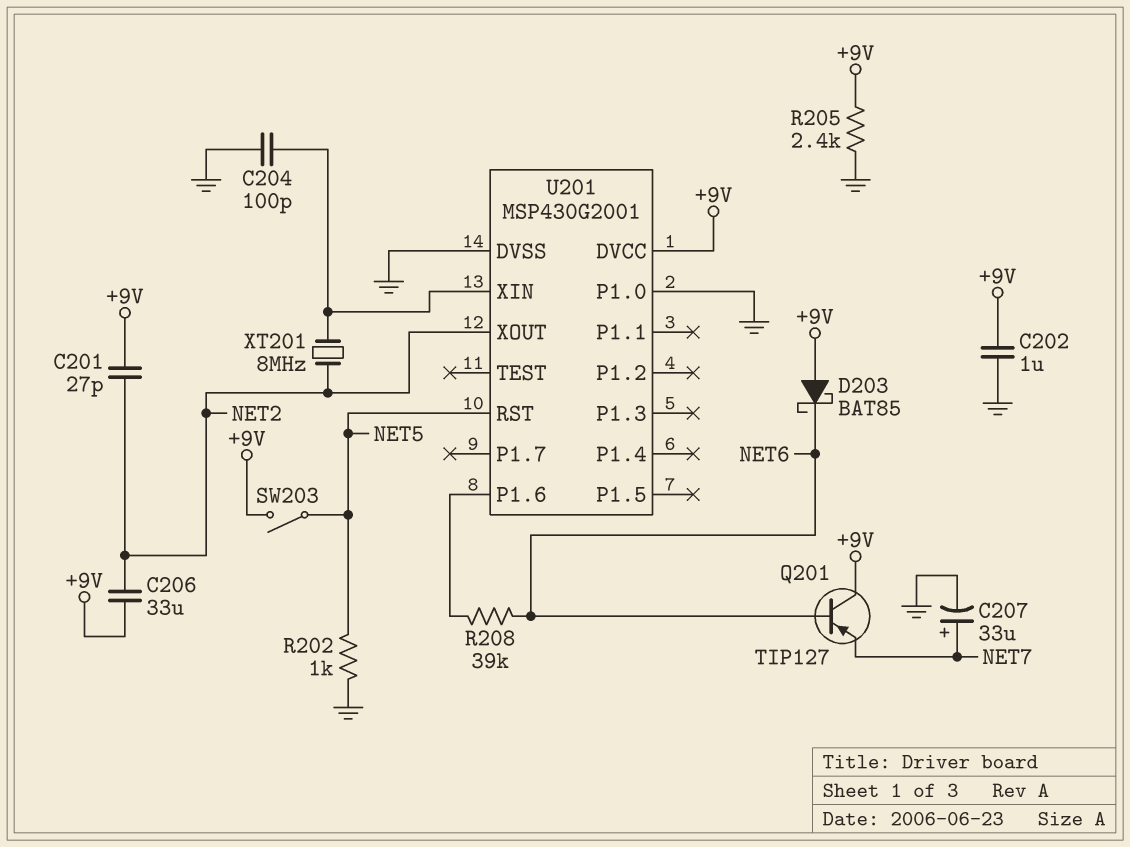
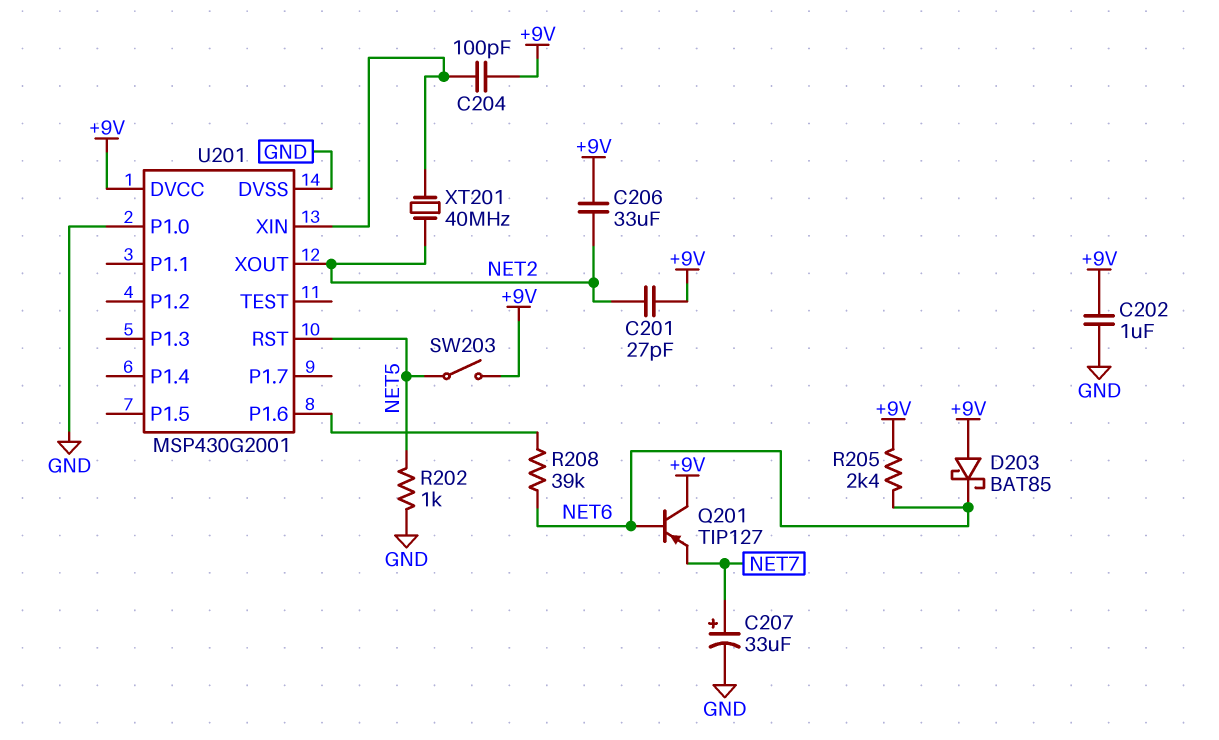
C204: 100pF (GND, U201/XIN) -> 100pF (+9V, U201/XIN)
R205: 2.4k (+9V, GND) -> 2.4k (+9V, NET6)
XT201: 8MHz (NET2, U201/XIN) -> 40MHz (NET2, U201/XIN)

